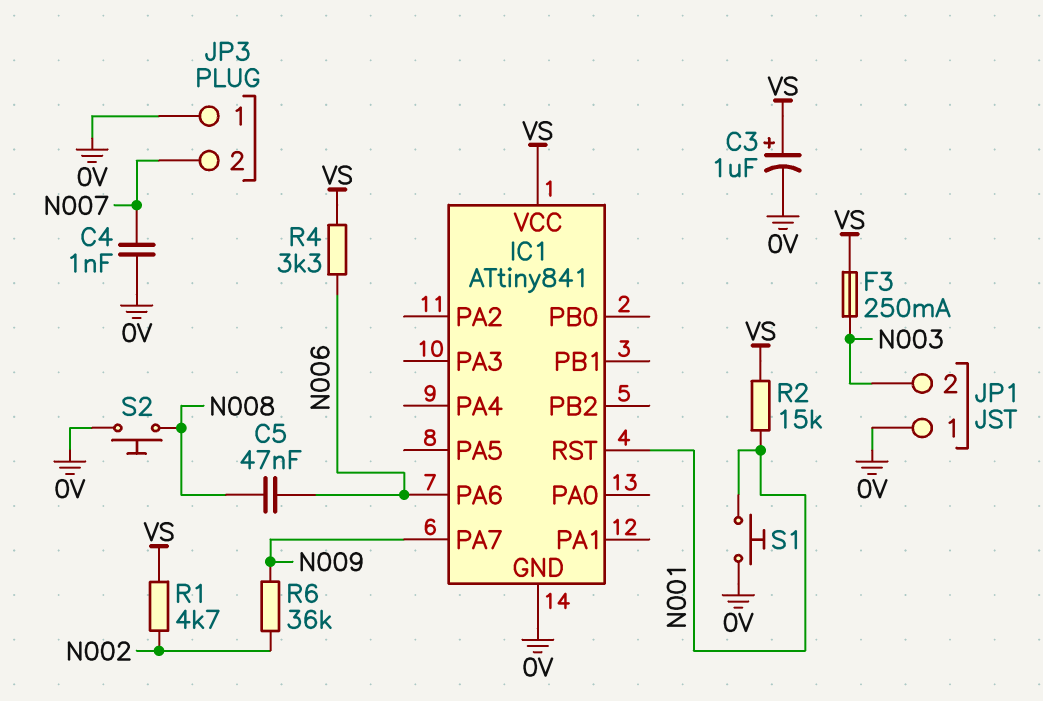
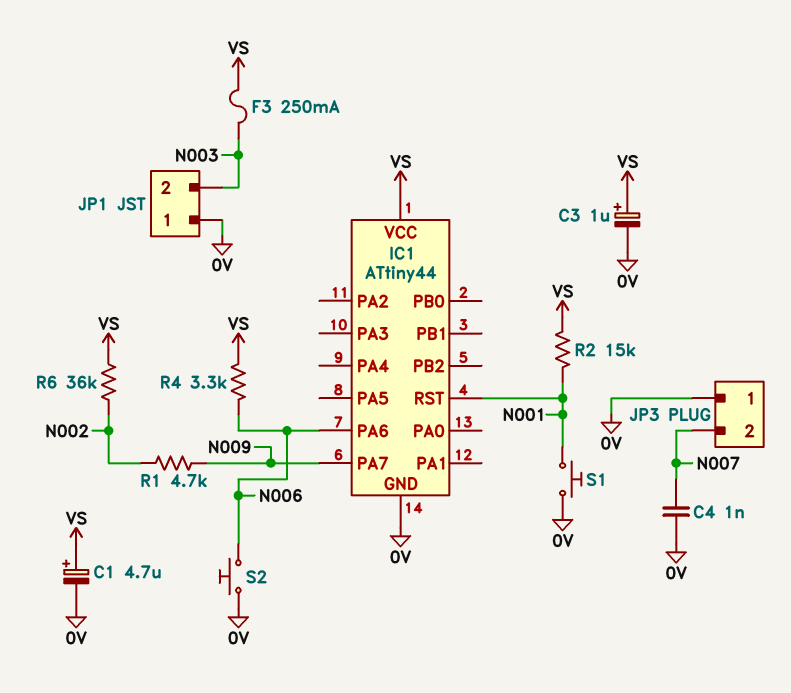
C1: none -> 4.7uF (plus VS, minus 0V)
C5: 47nF (N006, N008) -> none
IC1: ATtiny841 -> ATtiny44
R1: 4.7k (N002, VS) -> 4.7k (N002, N009)
R6: 36k (N002, N009) -> 36k (N002, VS)
S2: button (0V, N008) -> button (0V, N006)

